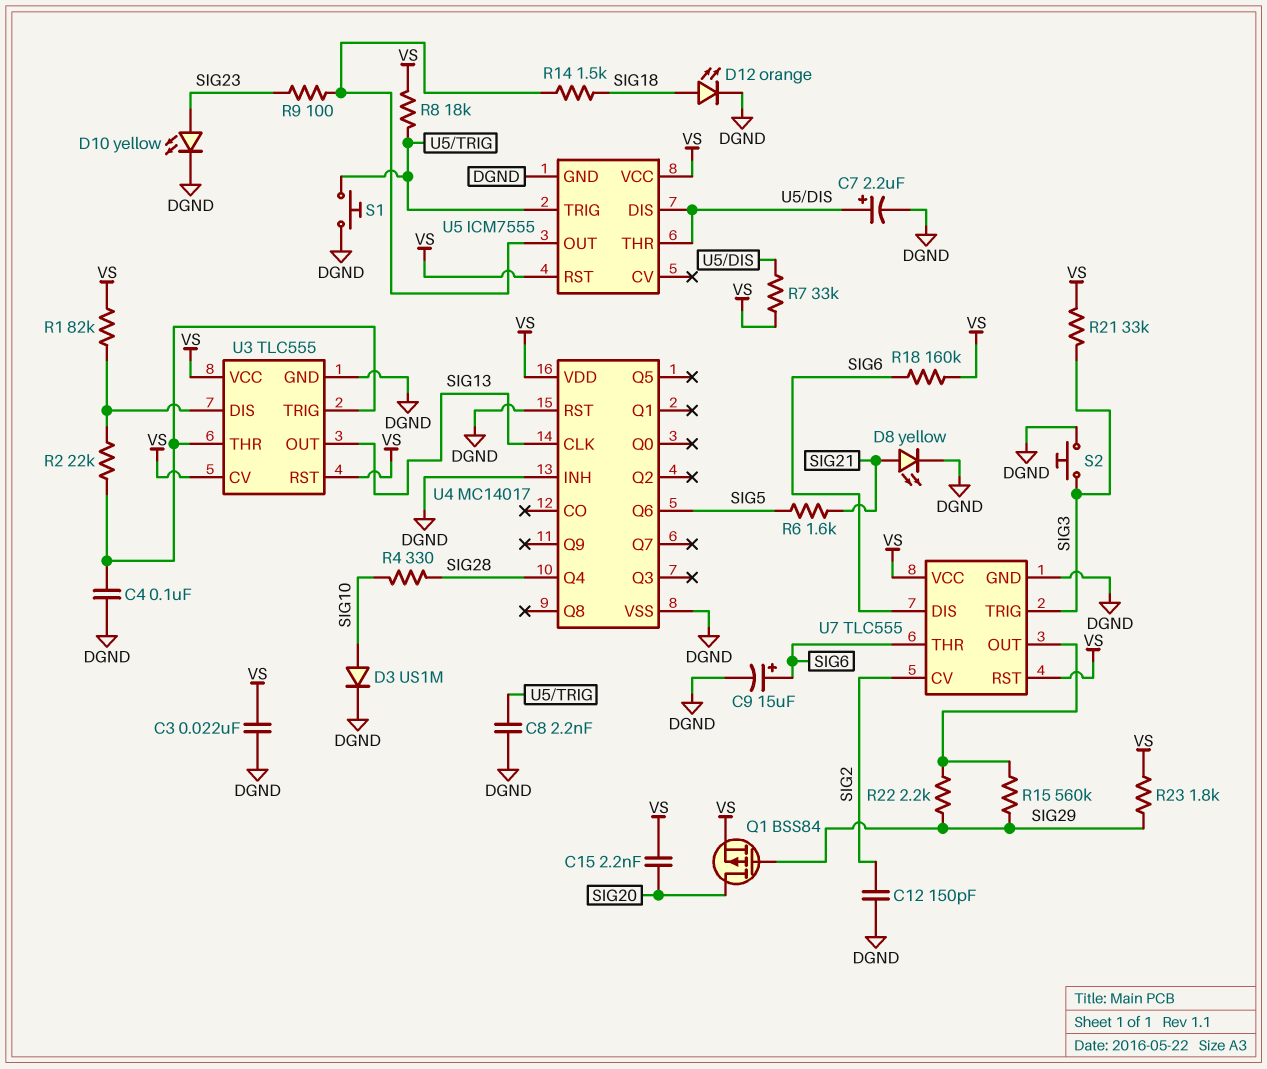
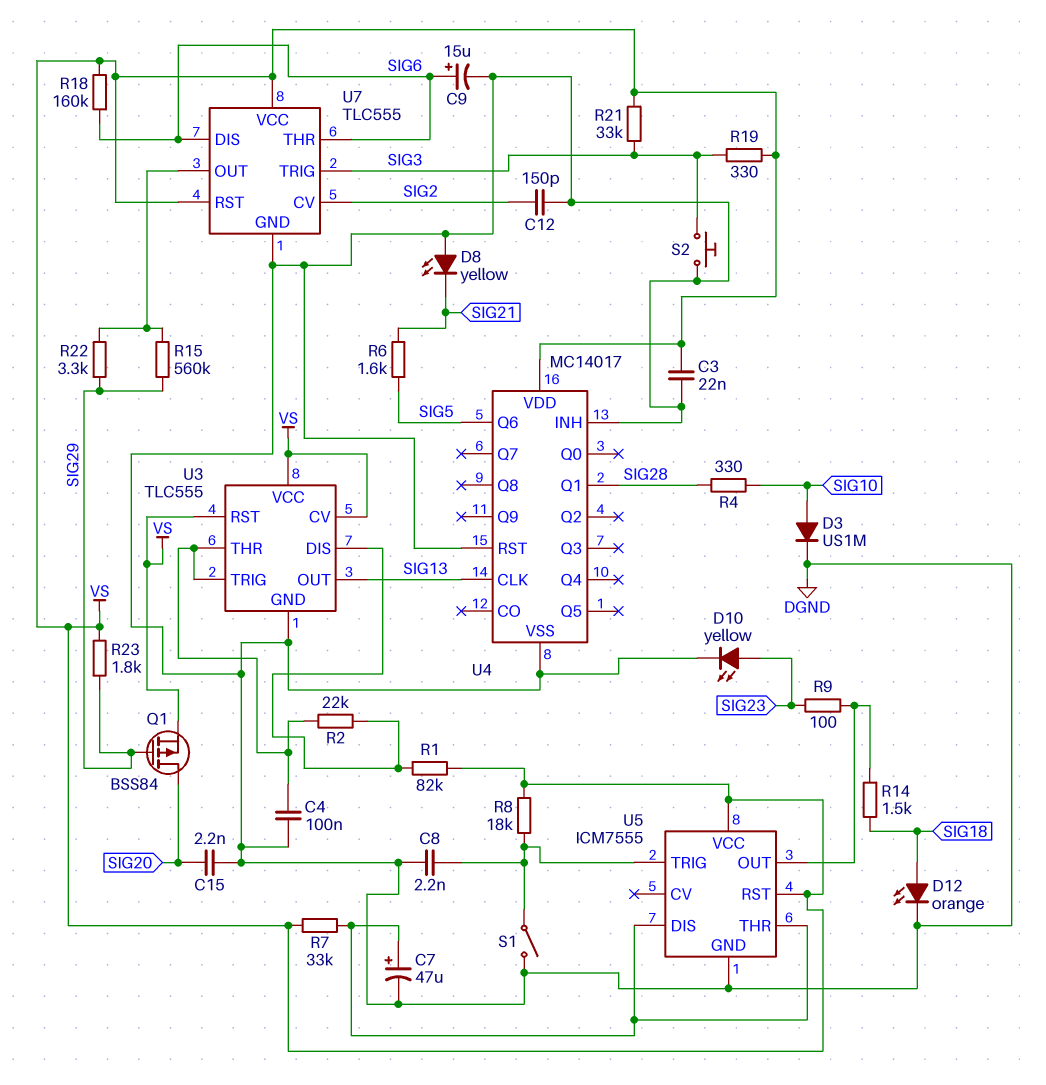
C7: 2.2uF (plus U5/DIS, minus DGND) -> 47uF (plus U5/DIS, minus DGND)
C15: 2.2nF (SIG20, VS) -> 2.2nF (DGND, SIG20)
D8: LED yellow (A SIG21, K DGND) -> LED yellow (A DGND, K SIG21)
R19: none -> 330 (SIG3, VS)
R22: 2.2k (SIG29, U7/OUT) -> 3.3k (SIG29, U7/OUT)
S1: button (DGND, U5/TRIG) -> switch (DGND, U5/TRIG)
U4 pin Q1: none -> SIG28
U4 pin Q4: SIG28 -> none

